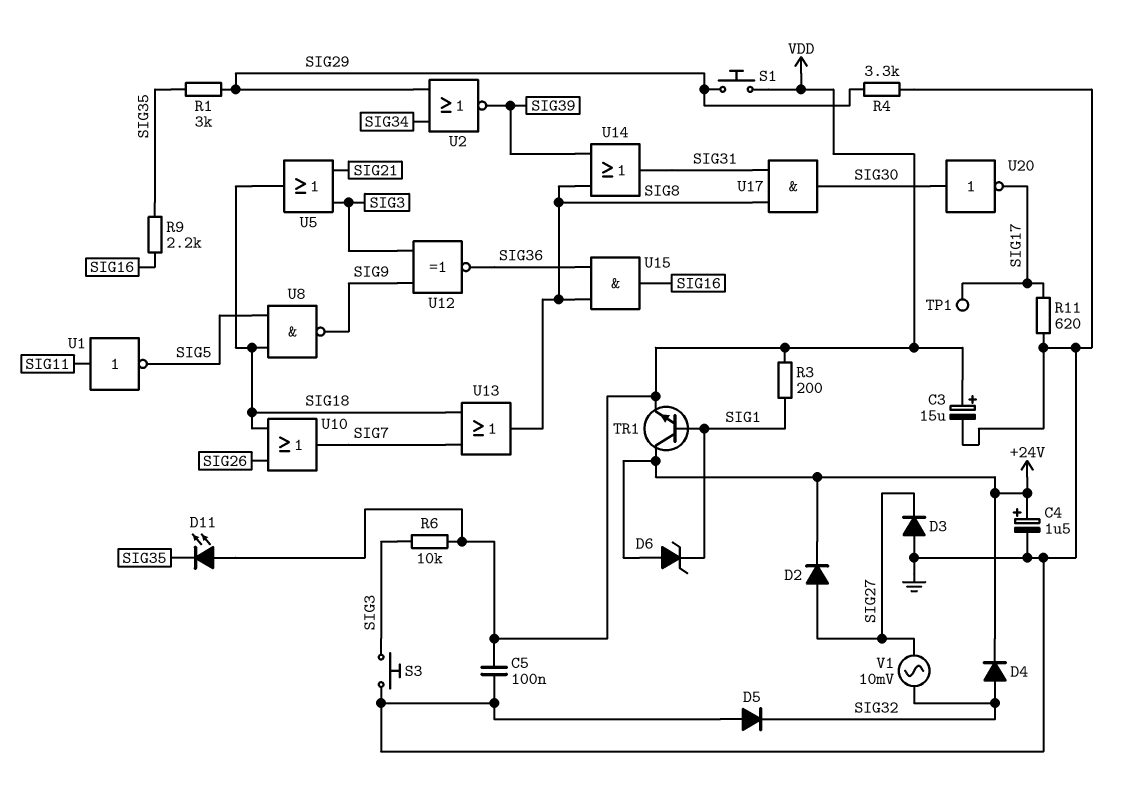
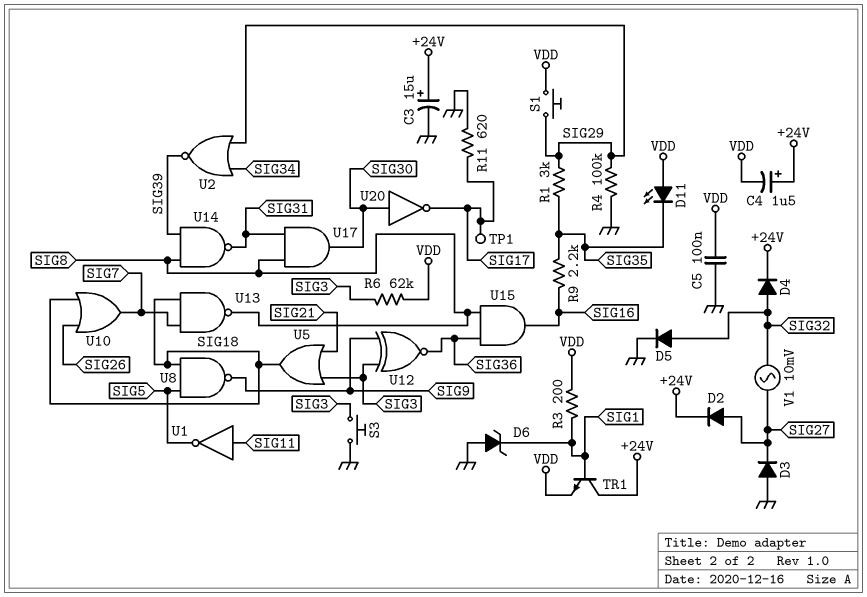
C3: 15uF (plus VDD, minus GND) -> 15uF (plus +24V, minus GND)
C4: 1.5uF (plus +24V, minus GND) -> 1.5uF (plus +24V, minus VDD)
D5: diode (A GND, K SIG32) -> diode (A SIG32, K GND)
D6: zener (A +24V, K SIG1) -> zener (A GND, K SIG1)
R4: 3.3k (GND, SIG29) -> 100k (GND, SIG29)
R6: 10k (SIG3, VDD) -> 62k (SIG3, VDD)
U13: OR (in SIG7, in SIG18, out SIG8) -> NAND (in SIG7, in SIG18, out SIG8)
U14: OR (in SIG8, in SIG39, out SIG31) -> NAND (in SIG8, in SIG39, out SIG31)

